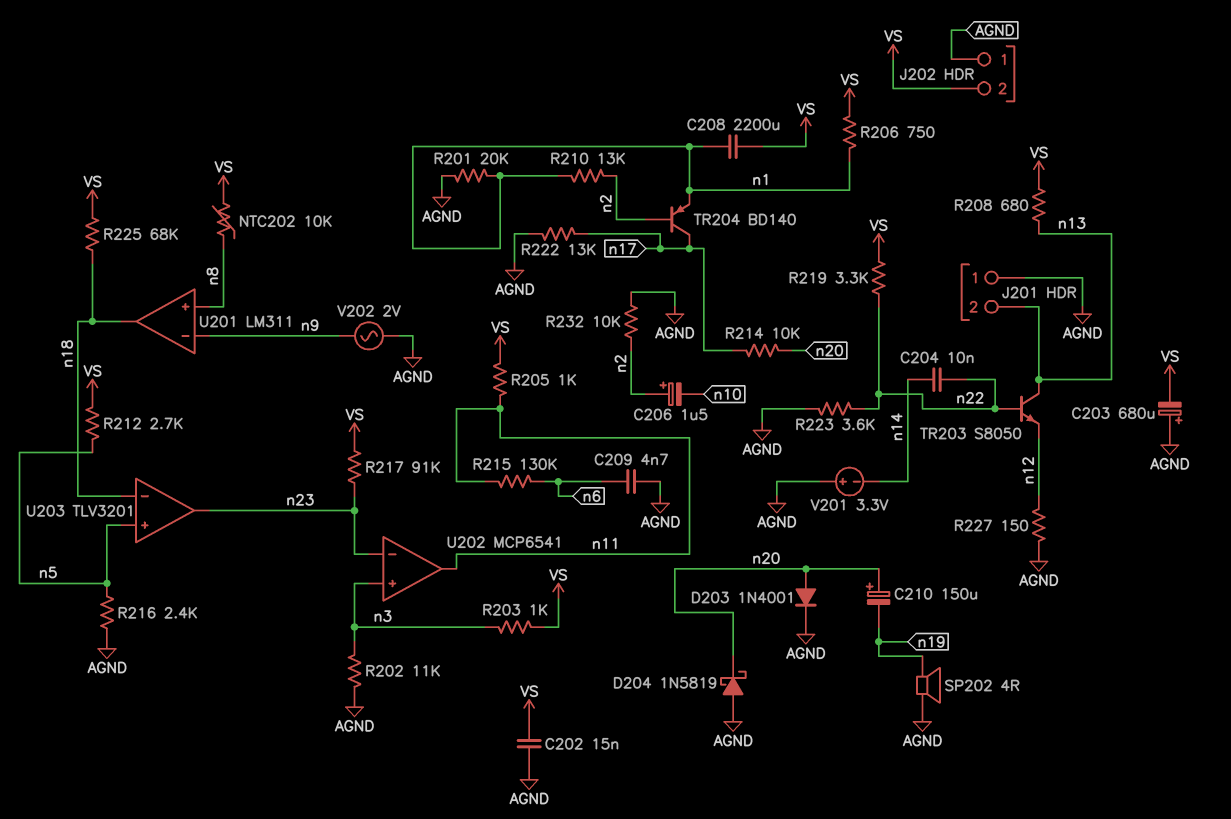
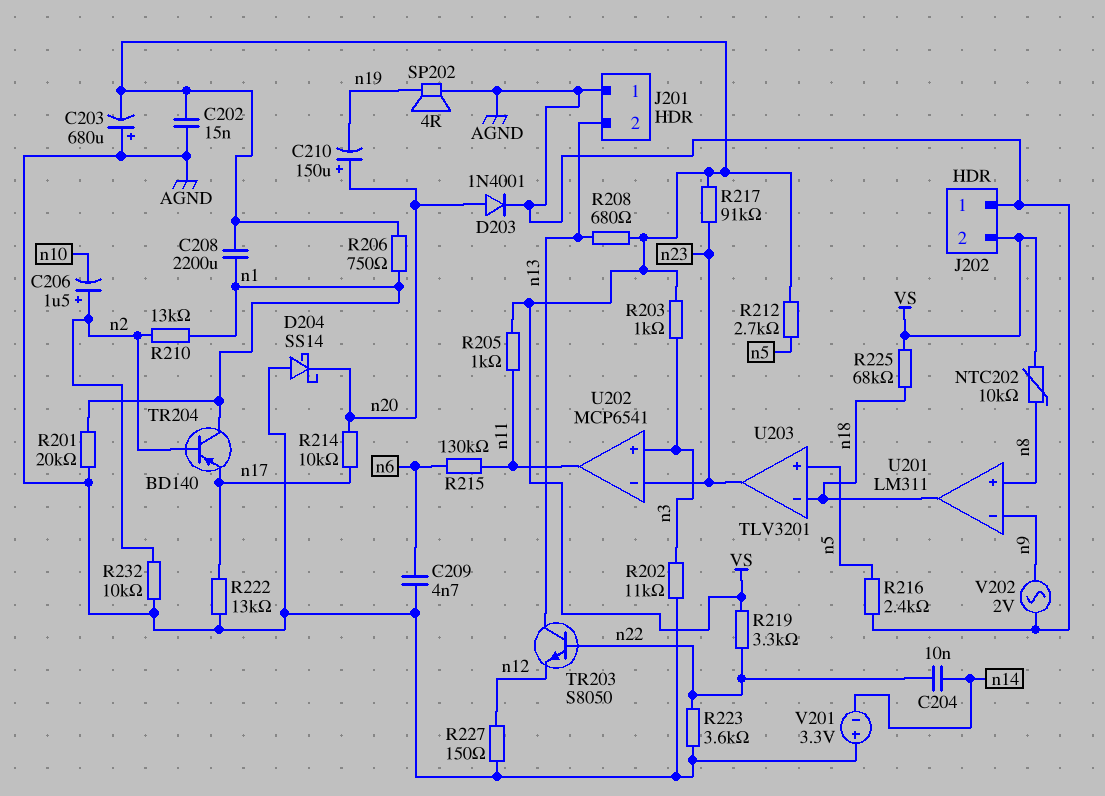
D204: schottky 1N5819 (A AGND, K n20) -> schottky SS14 (A AGND, K n20)
TR204: PNP BD140 (B n2, C n17, E n1) -> PNP BD140 (B n2, C n1, E n17)

